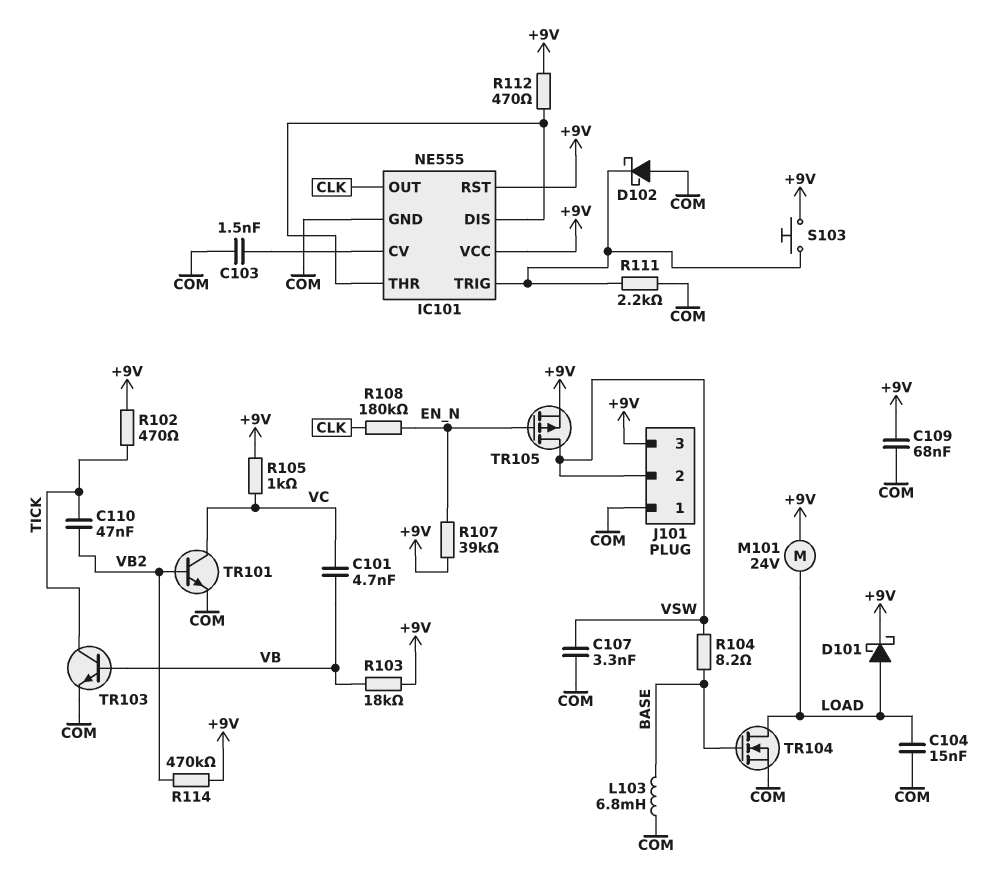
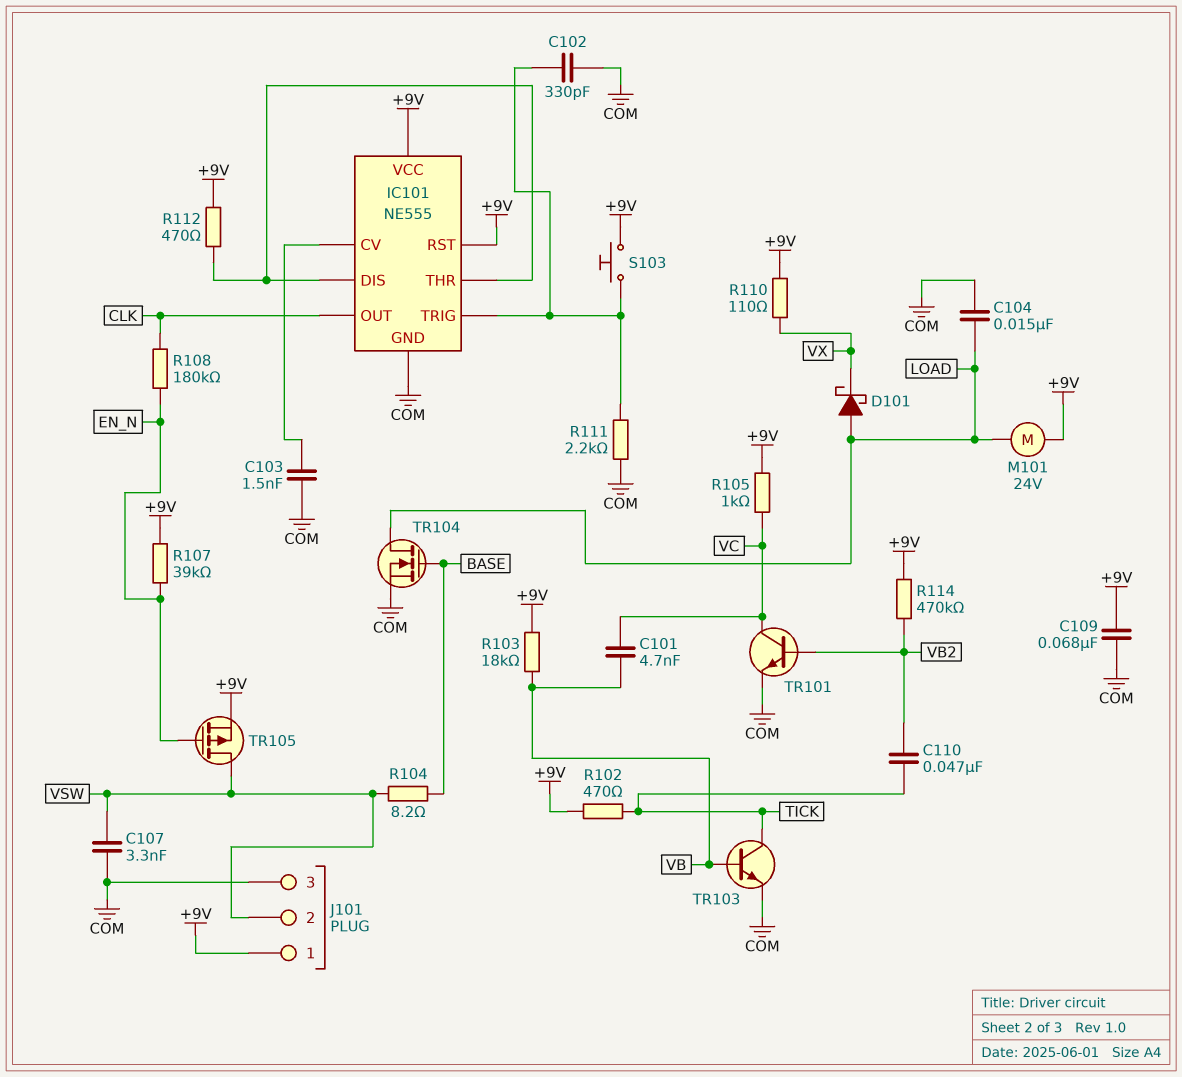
C102: none -> 330pF (COM, IC101/TRIG)
D101: schottky (A LOAD, K +9V) -> schottky (A LOAD, K VX)
D102: schottky (A COM, K IC101/TRIG) -> none
J101 pin 1: COM -> +9V
J101 pin 3: +9V -> COM
L103: 6.8mH (BASE, COM) -> none
R110: none -> 110 (+9V, VX)

